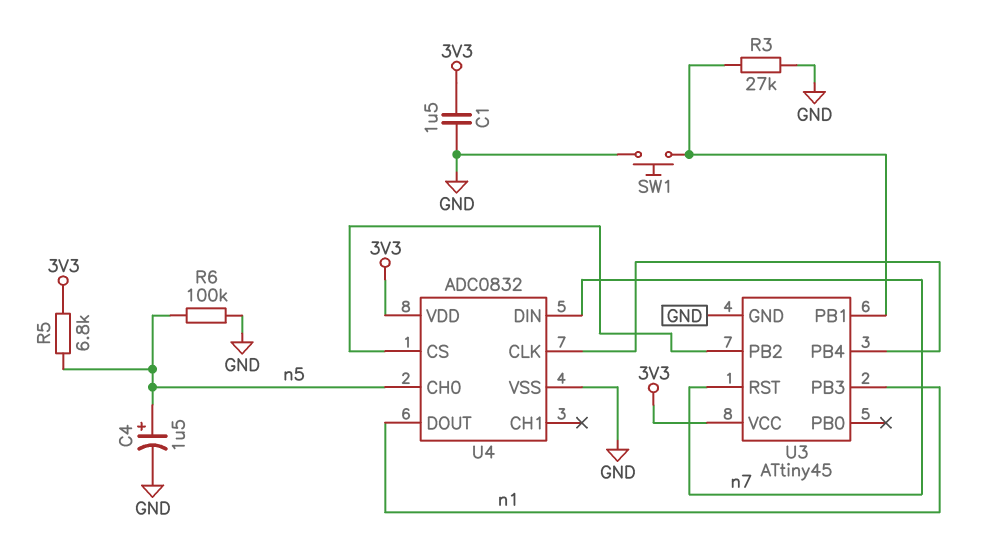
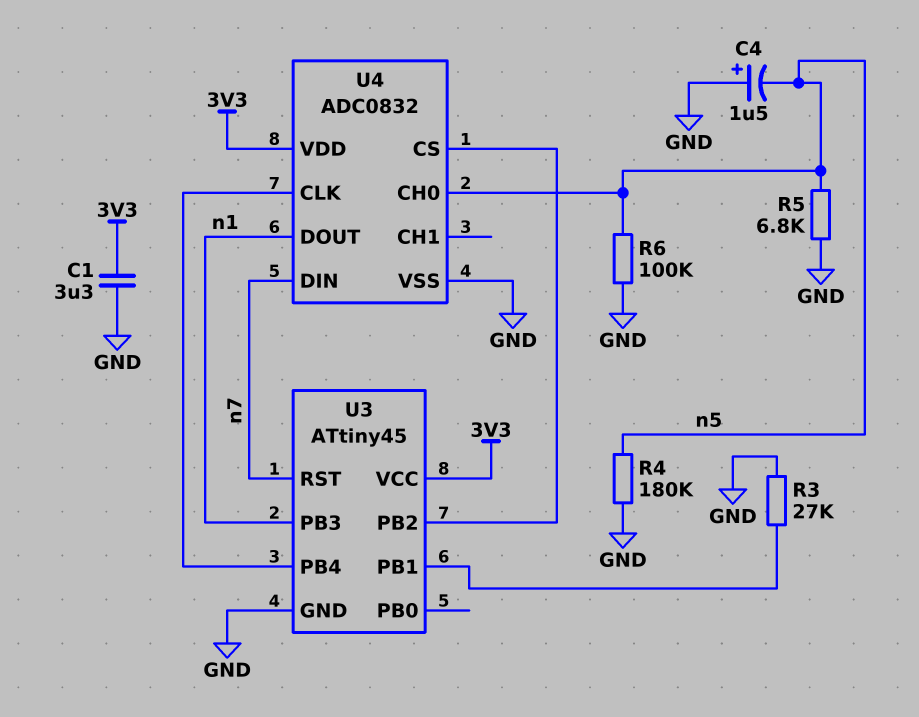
C1: 1.5uF (3V3, GND) -> 3.3uF (3V3, GND)
C4: 1.5uF (plus n5, minus GND) -> 1.5uF (plus GND, minus n5)
R4: none -> 180k (GND, n5)
R5: 6.8k (3V3, n5) -> 6.8k (GND, n5)
SW1: button (GND, U3/PB1) -> none

